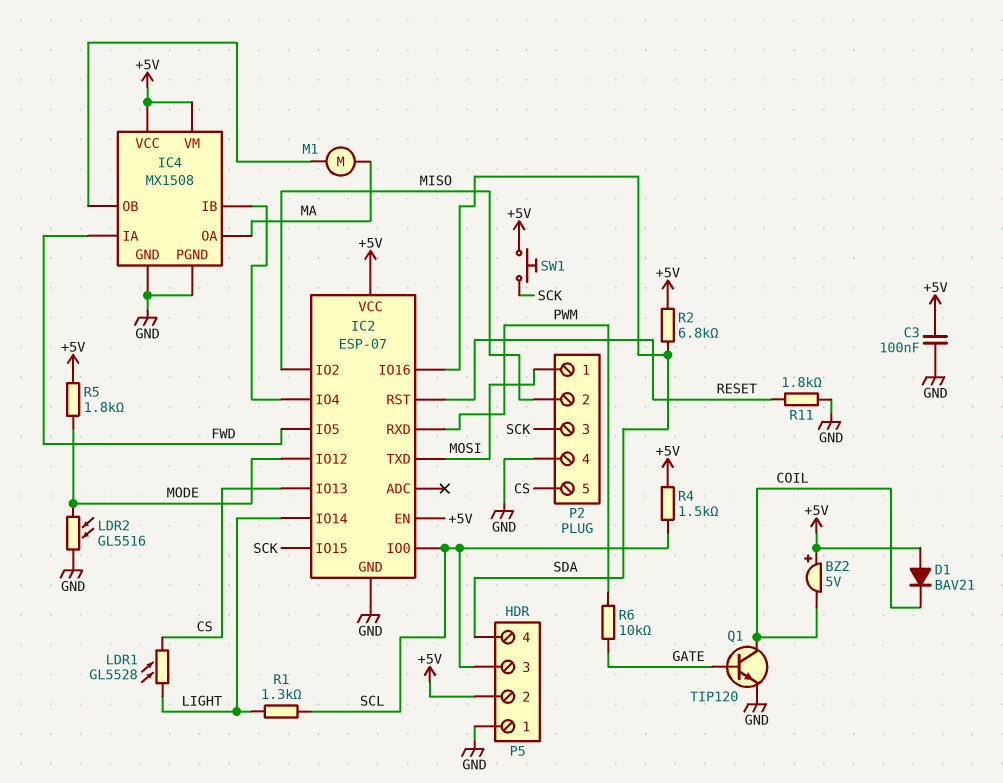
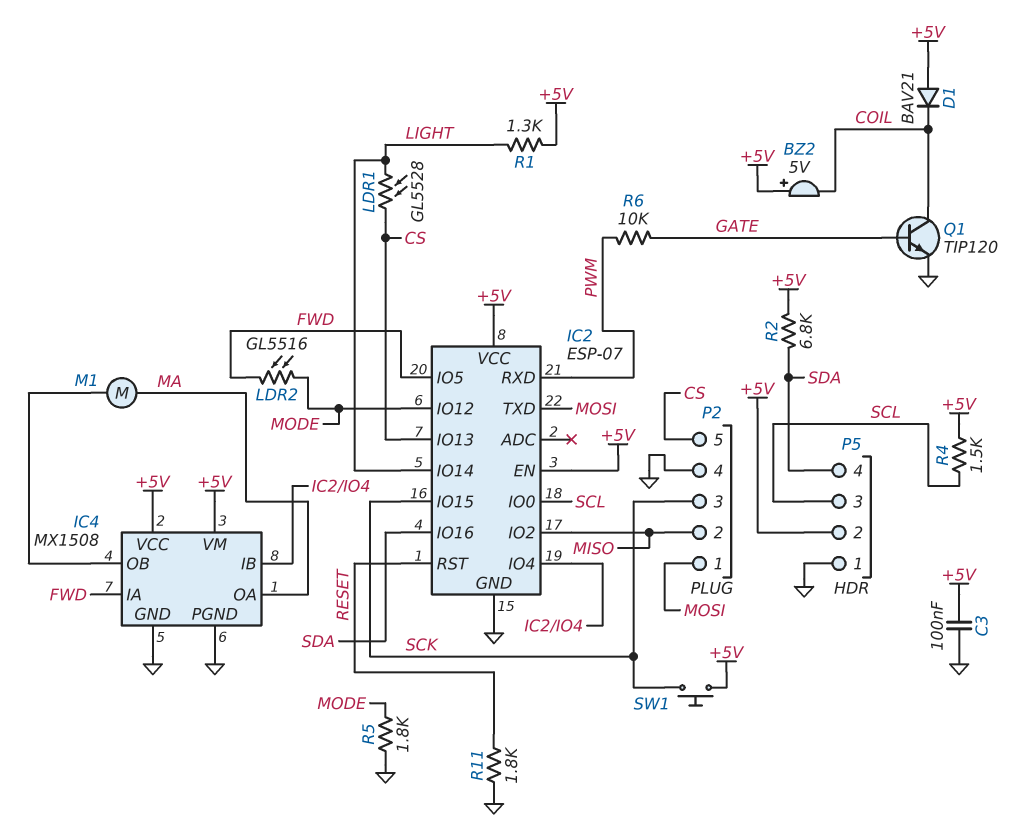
LDR2: GL5516 (GND, MODE) -> GL5516 (FWD, MODE)
R1: 1.3k (LIGHT, SCL) -> 1.3k (+5V, LIGHT)
R5: 1.8k (+5V, MODE) -> 1.8k (GND, MODE)

